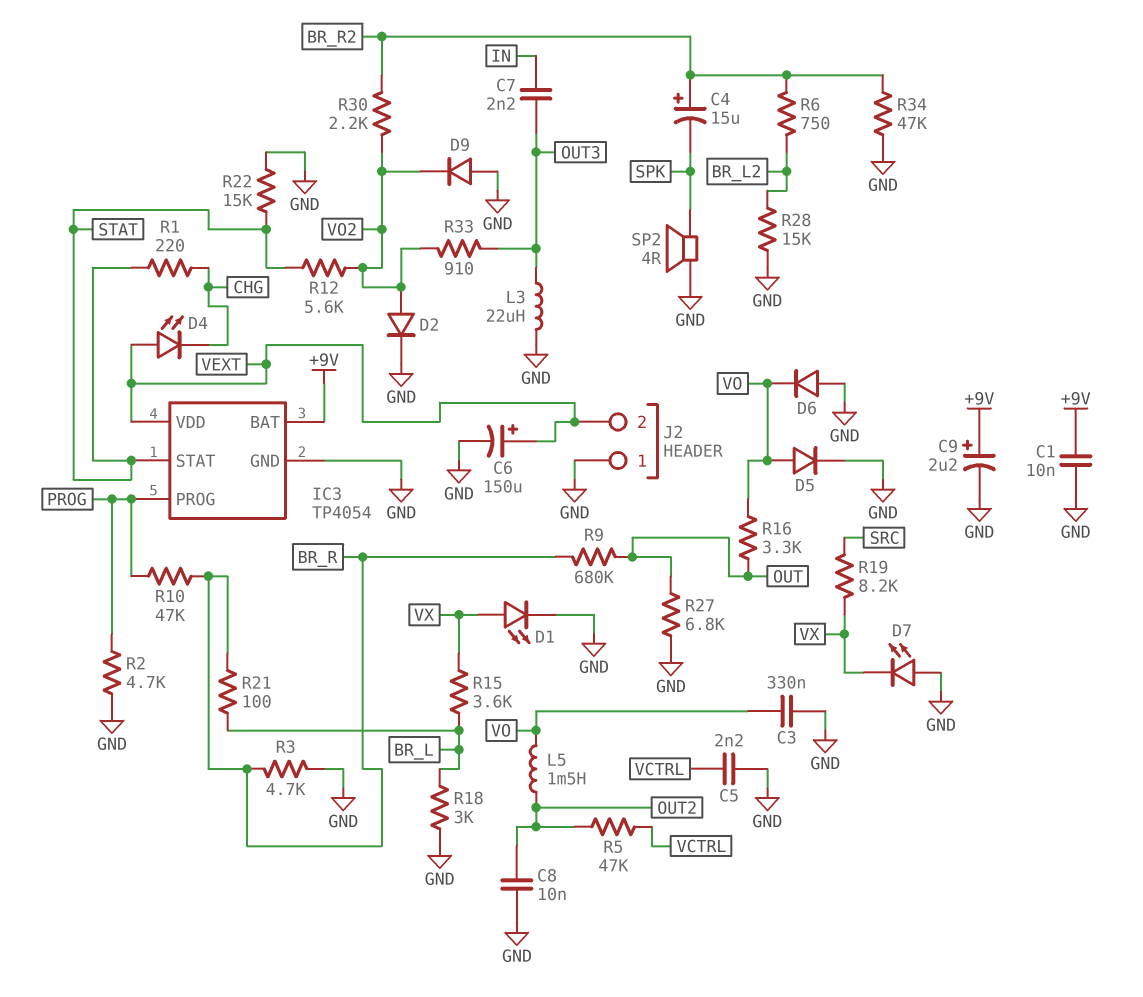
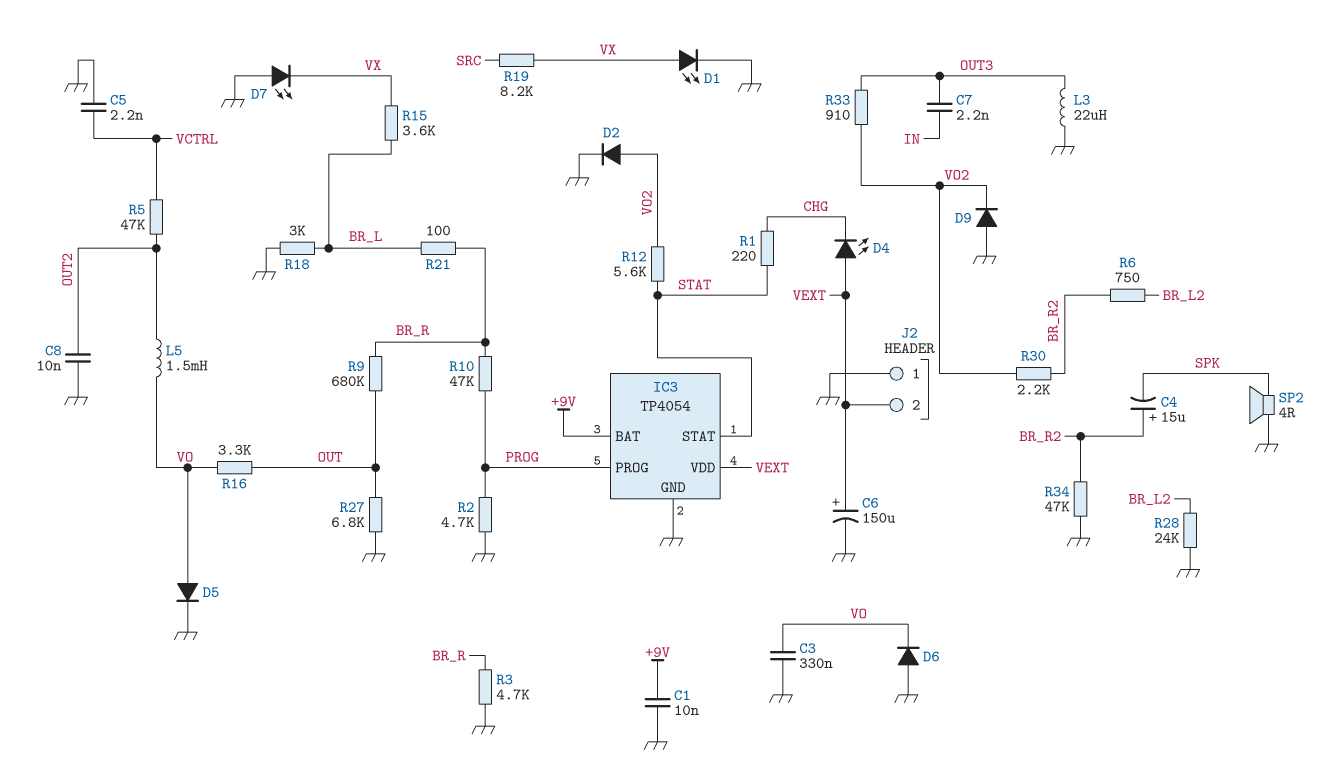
C9: 2.2uF (plus +9V, minus GND) -> none
R22: 15k (GND, STAT) -> none
R28: 15k (BR_L2, GND) -> 24k (BR_L2, GND)

